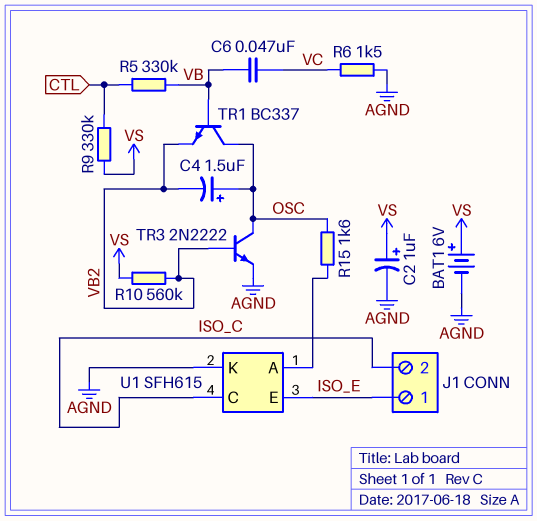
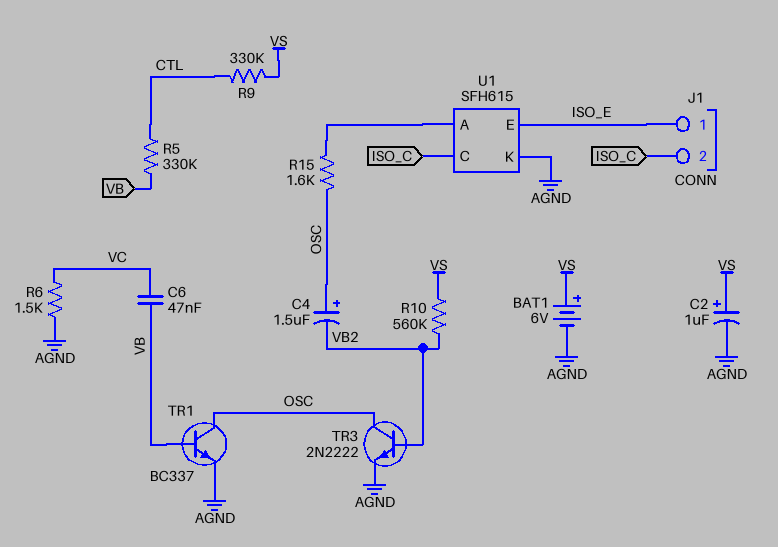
TR1: NPN BC337 (B VB, C OSC, E VB2) -> NPN BC337 (B VB, C OSC, E AGND)

